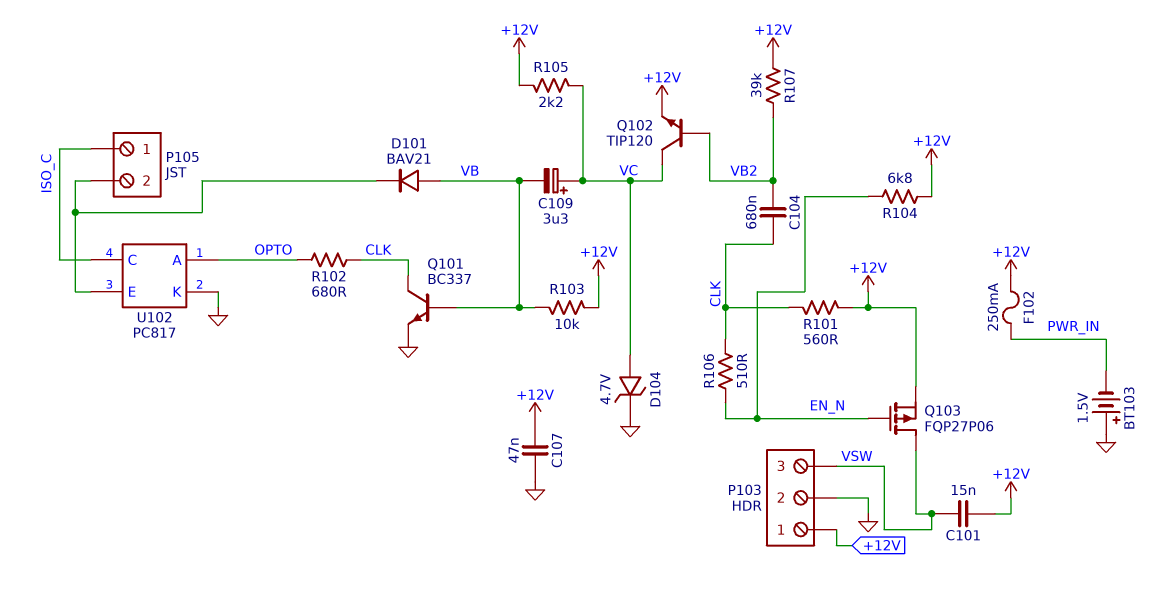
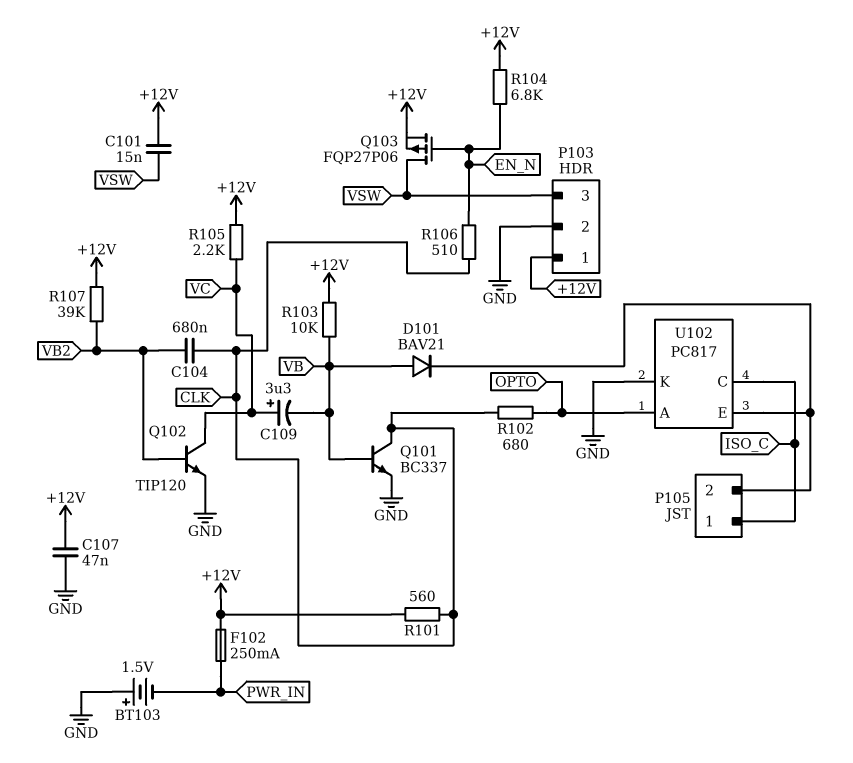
D104: zener 4.7V (A VC, K GND) -> none
Q102: NPN TIP120 (B VB2, C VC, E +12V) -> NPN TIP120 (B VB2, C VC, E GND)

